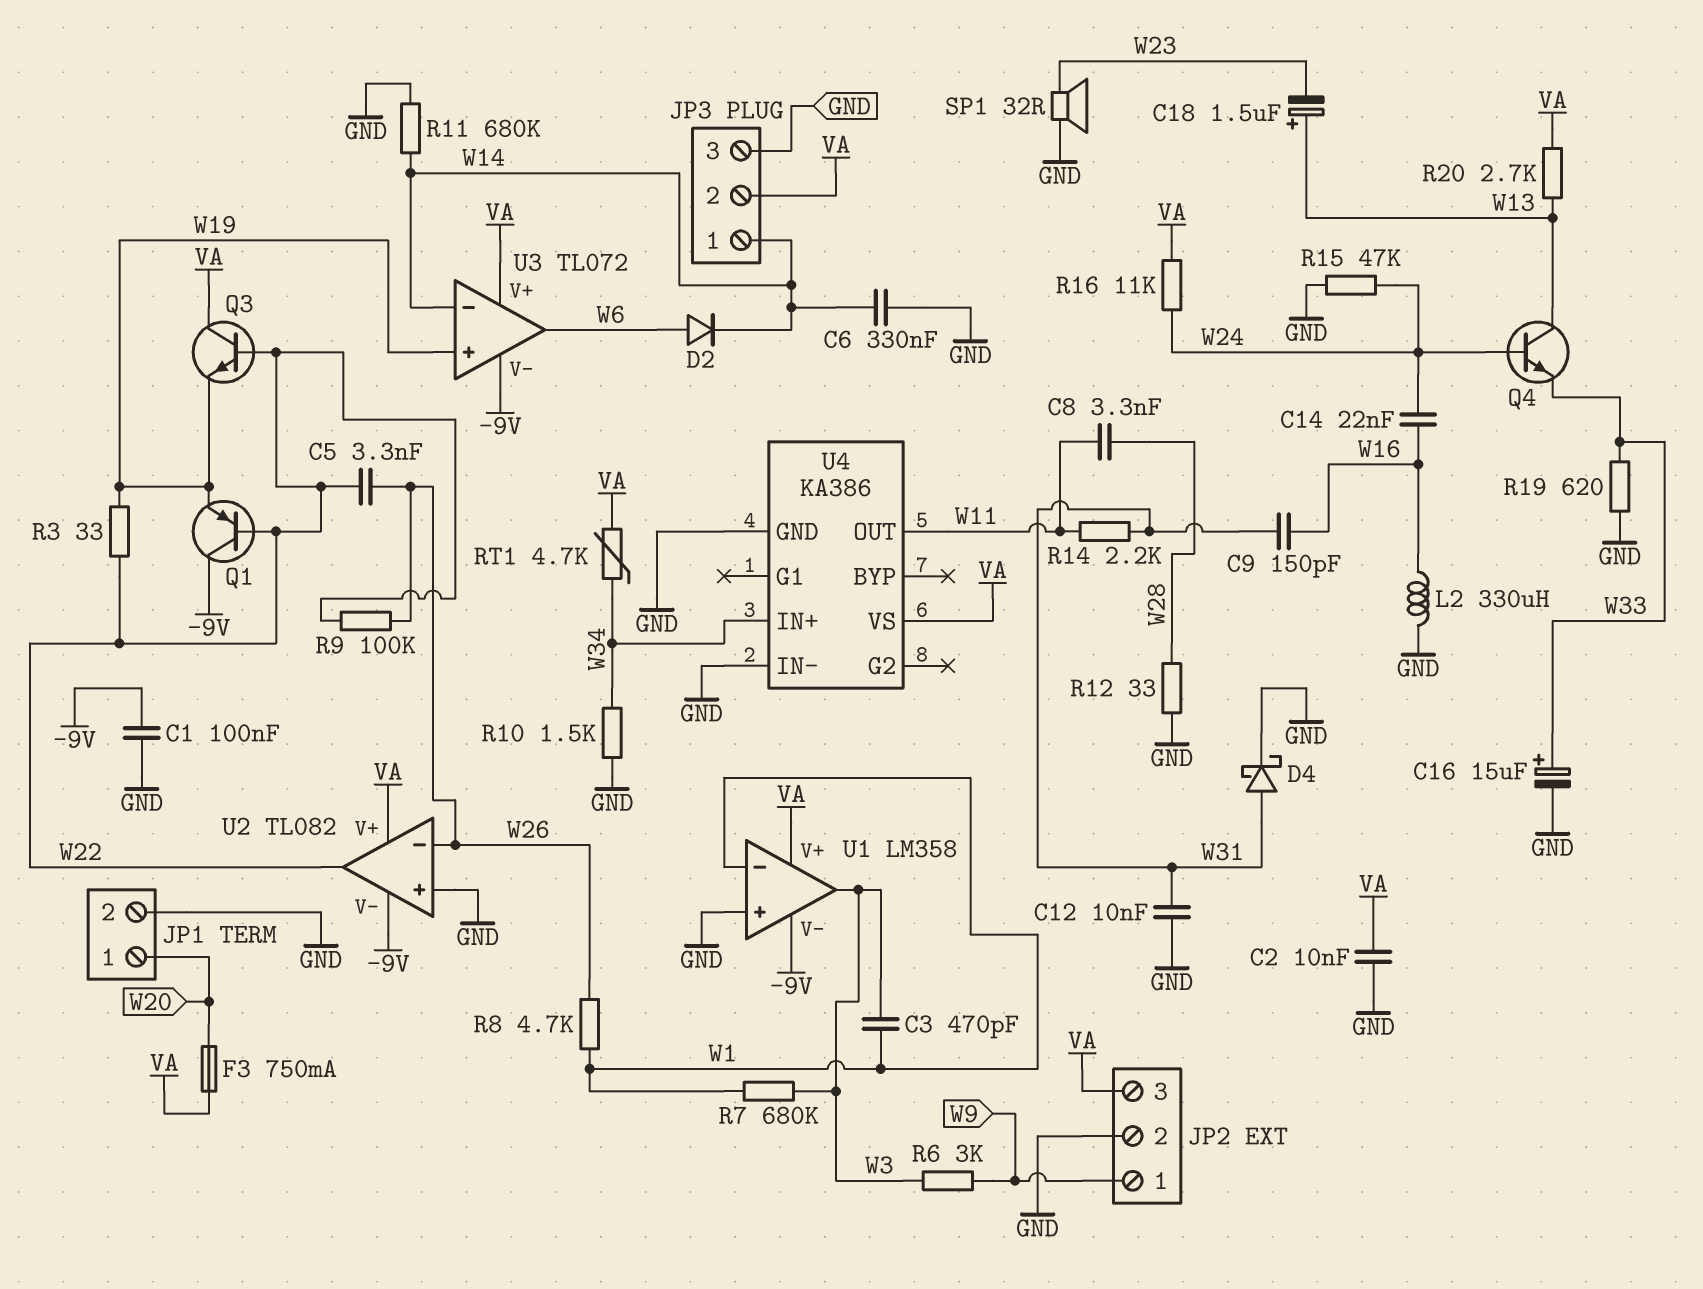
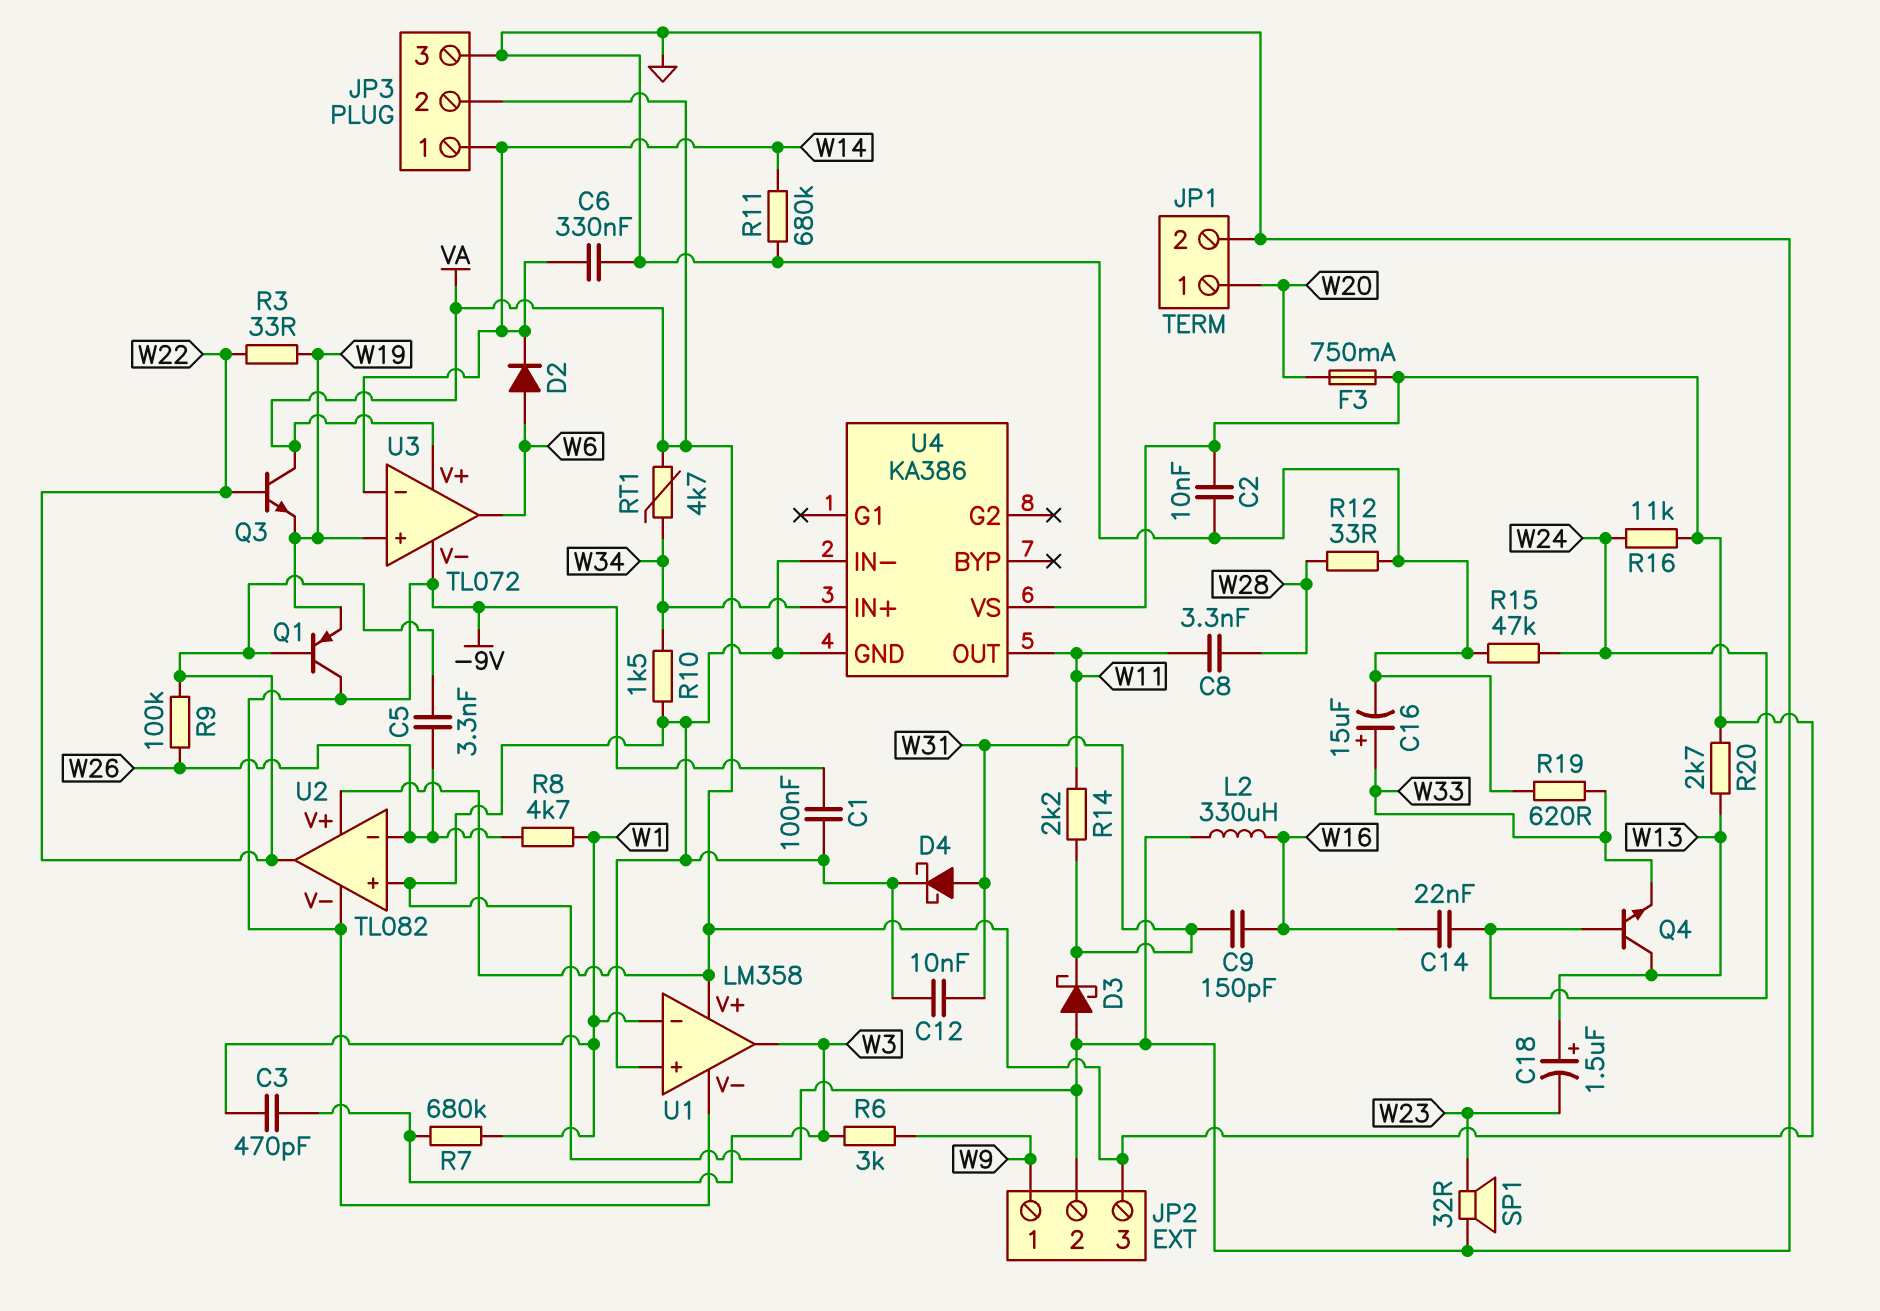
D3: none -> schottky (A GND, K W31)

